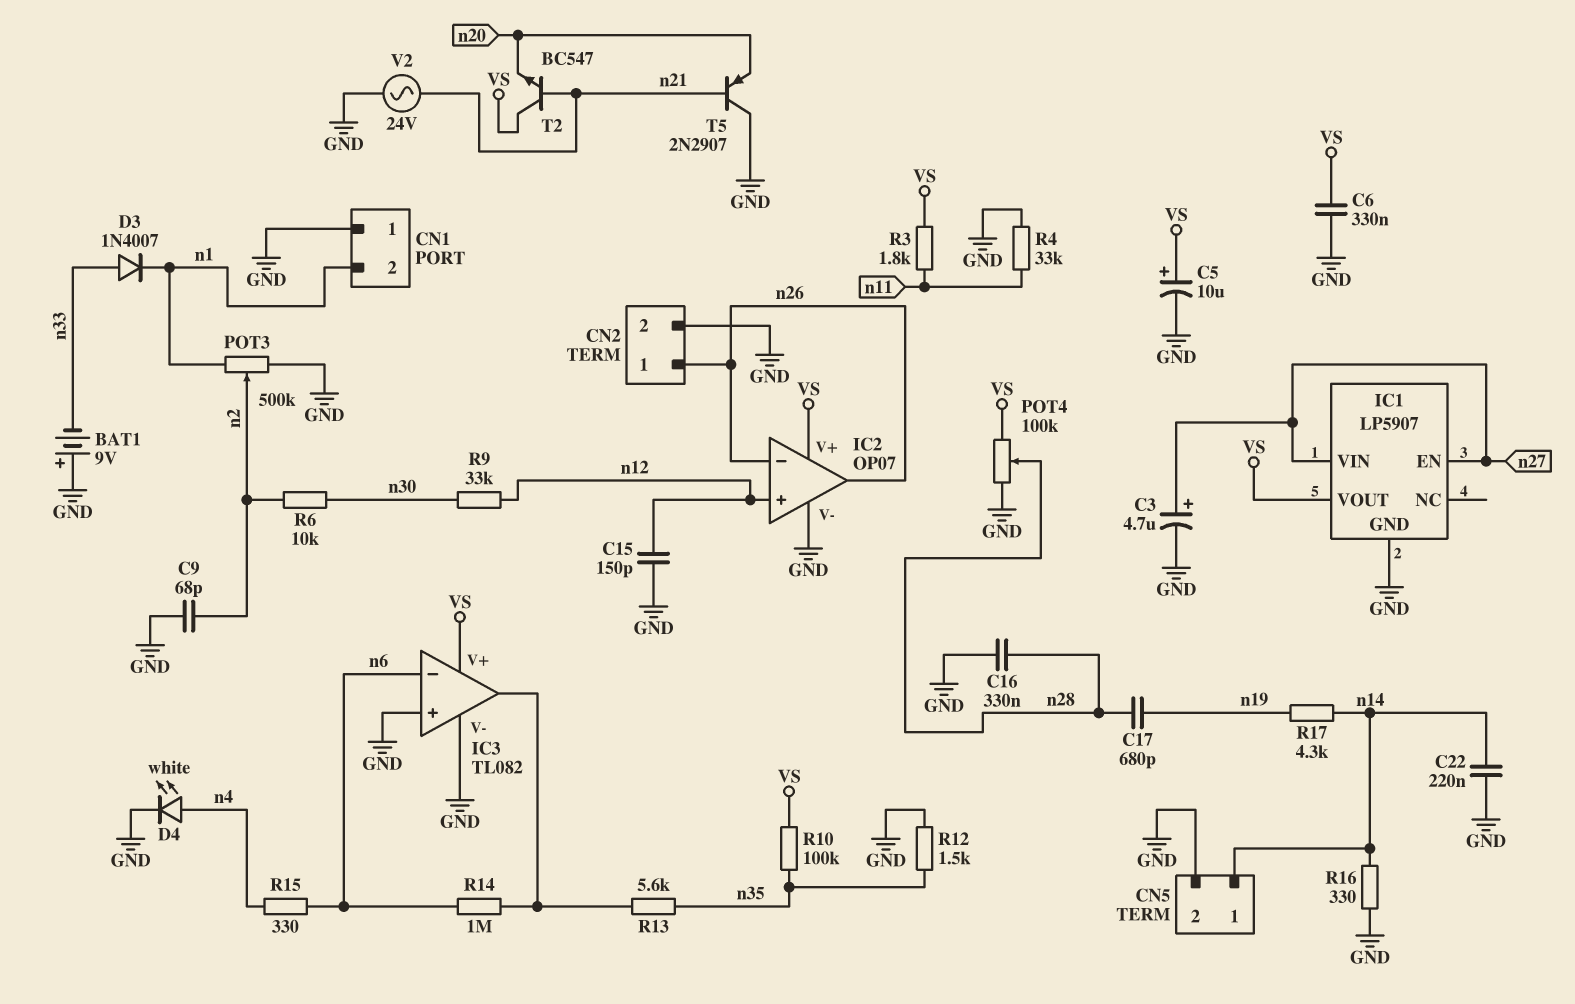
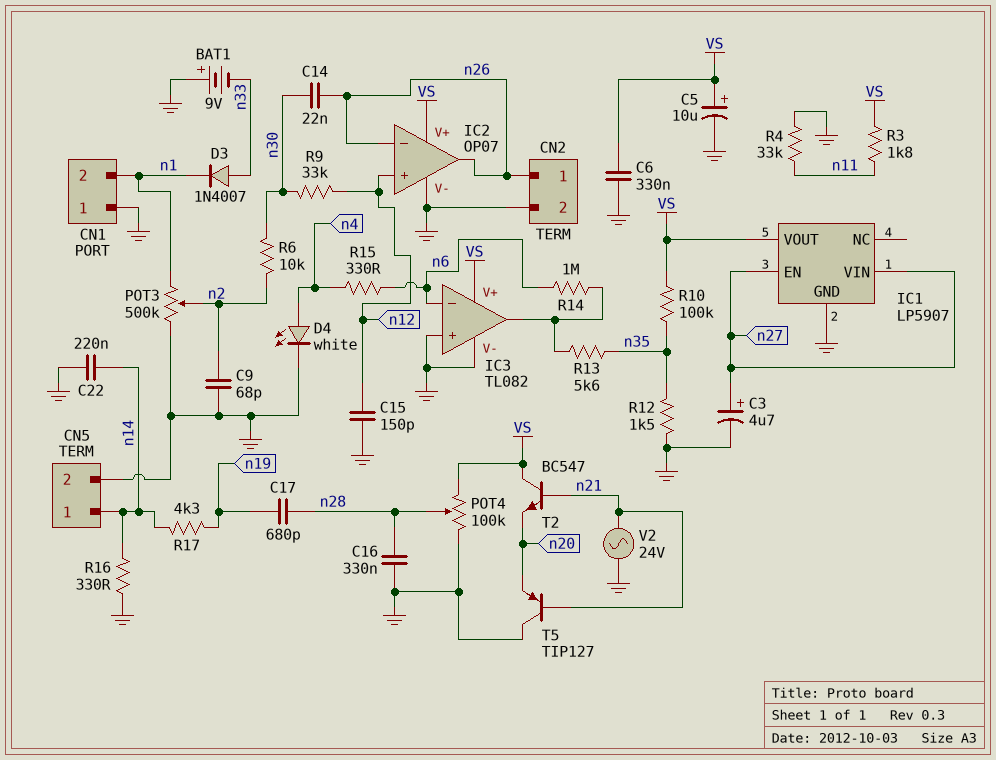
C14: none -> 22nF (n26, n30)
T5: PNP 2N2907 (B n21, C GND, E n20) -> PNP TIP127 (B n21, C GND, E n20)

